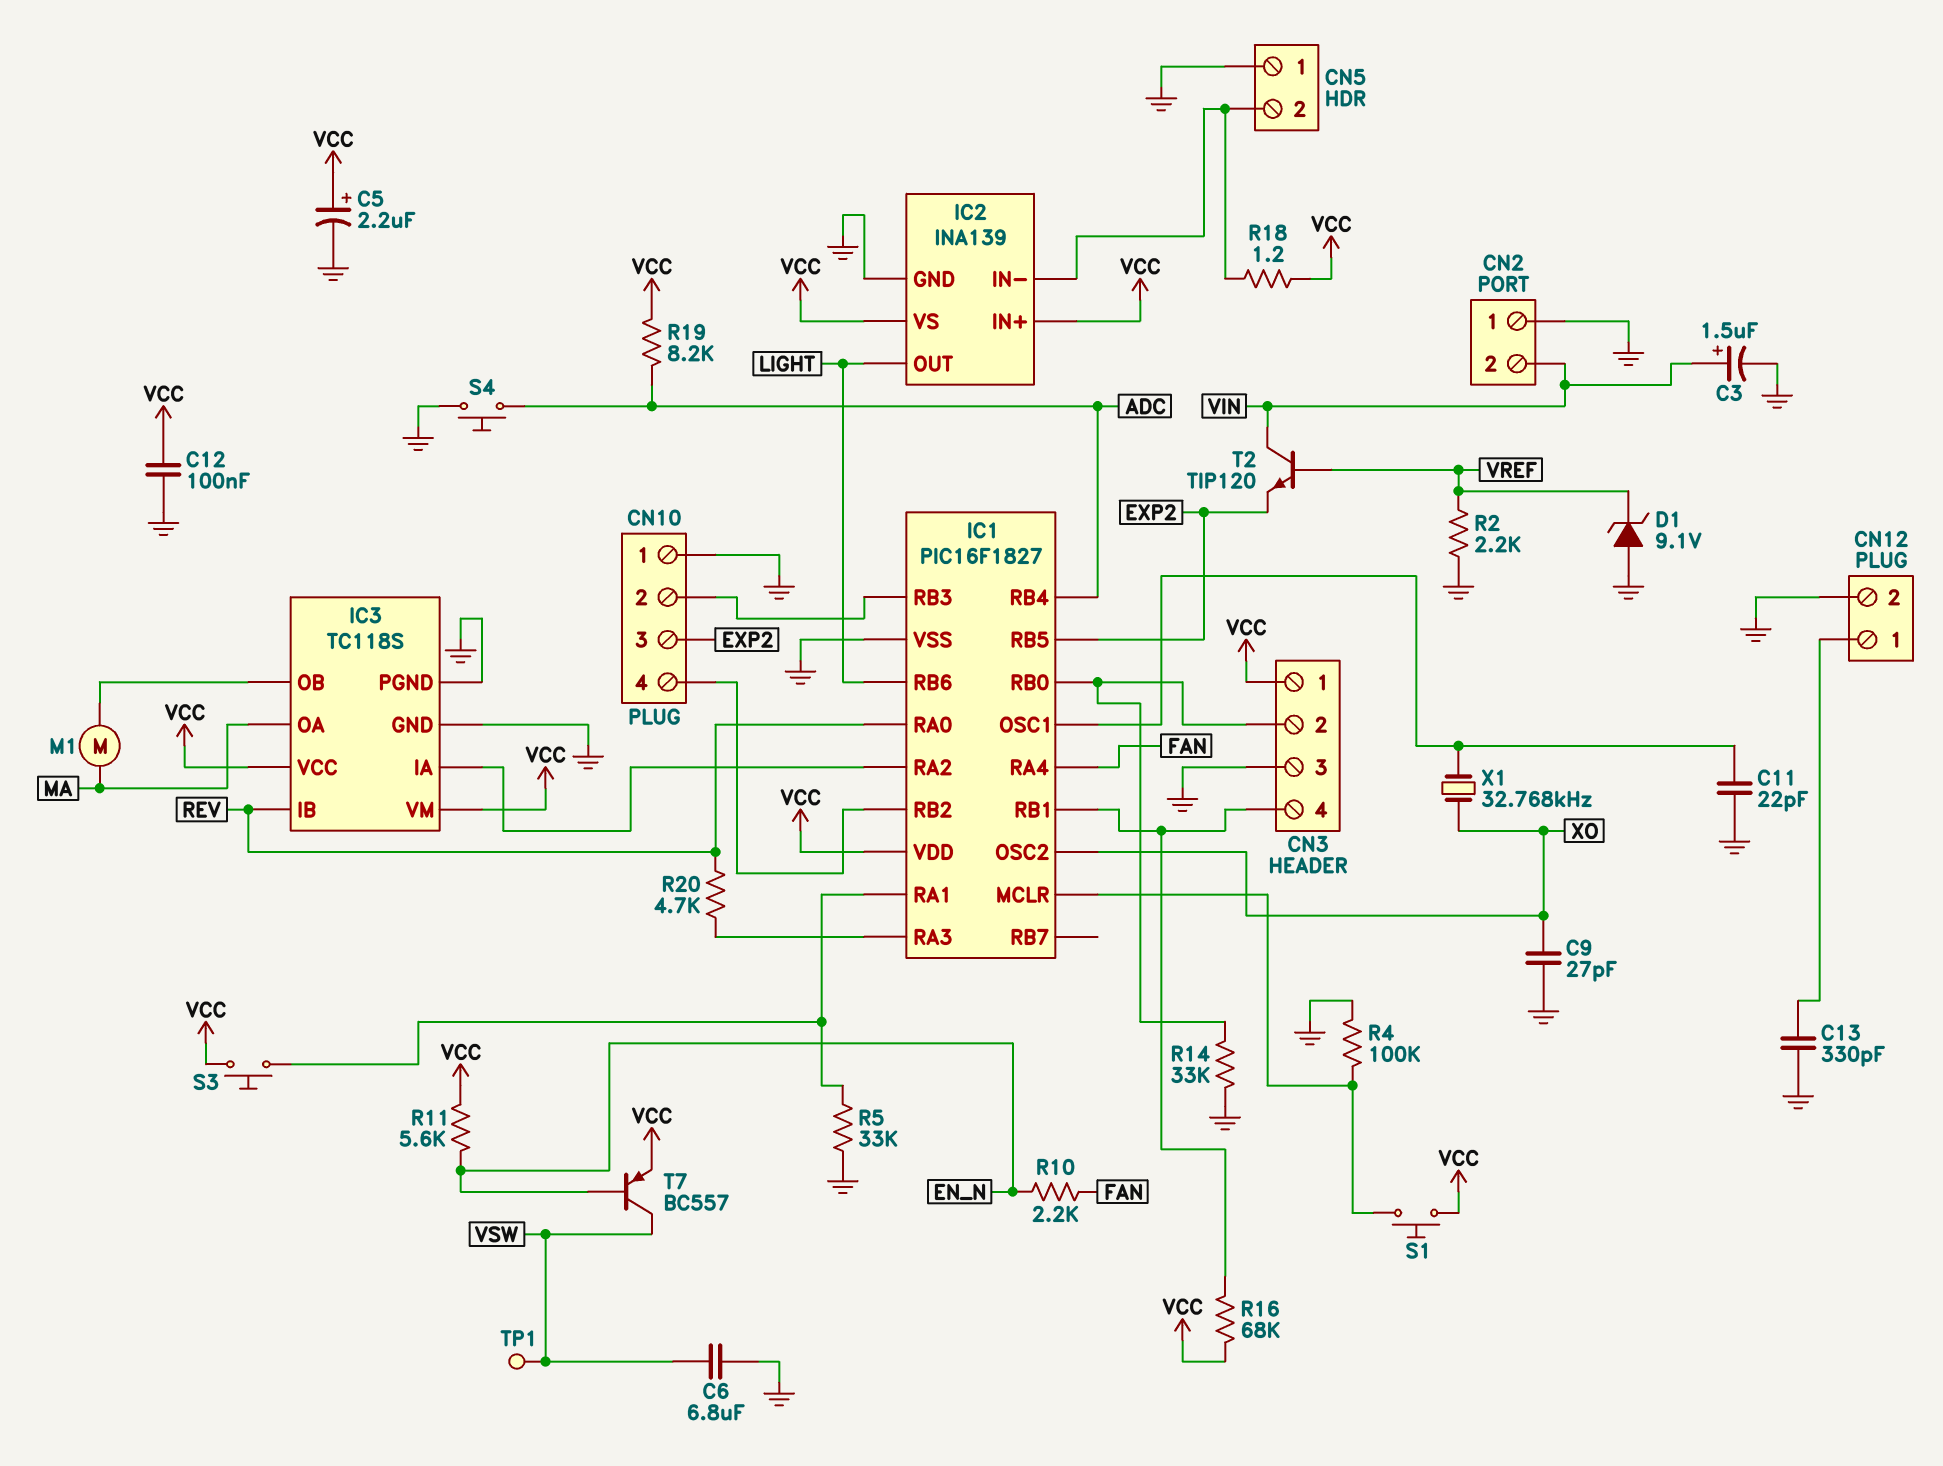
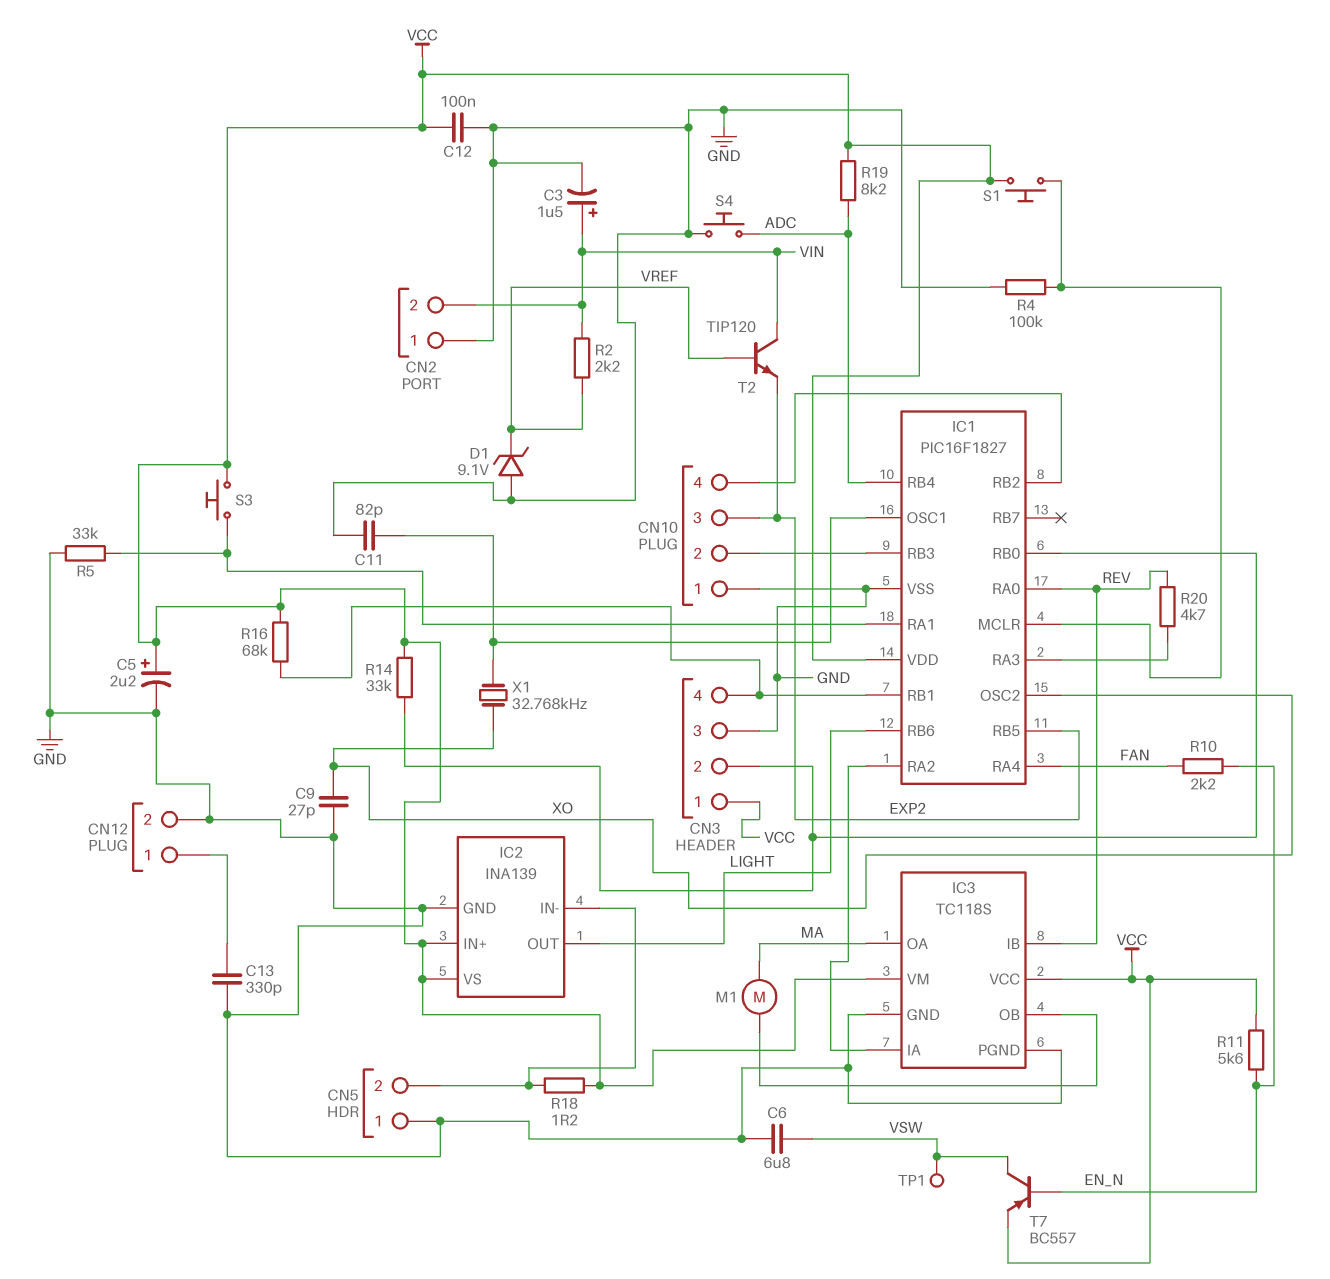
C11: 22pF (GND, IC1/OSC1) -> 82pF (GND, IC1/OSC1)
R2: 2.2k (GND, VREF) -> 2.2k (VIN, VREF)
R14: 33k (CN3/2, GND) -> 33k (CN3/2, VCC)

